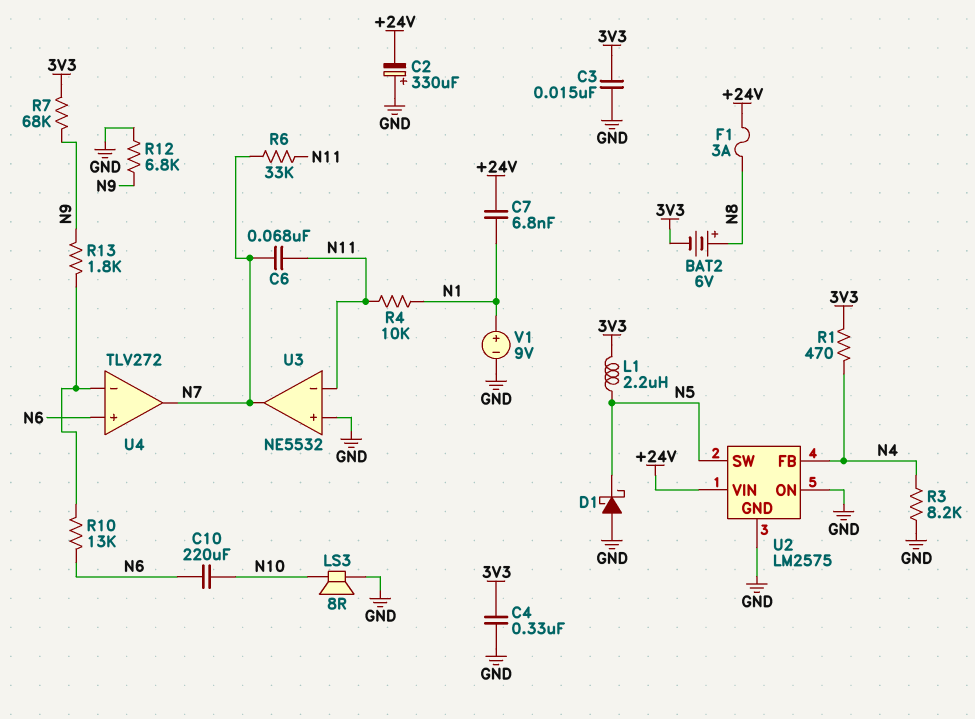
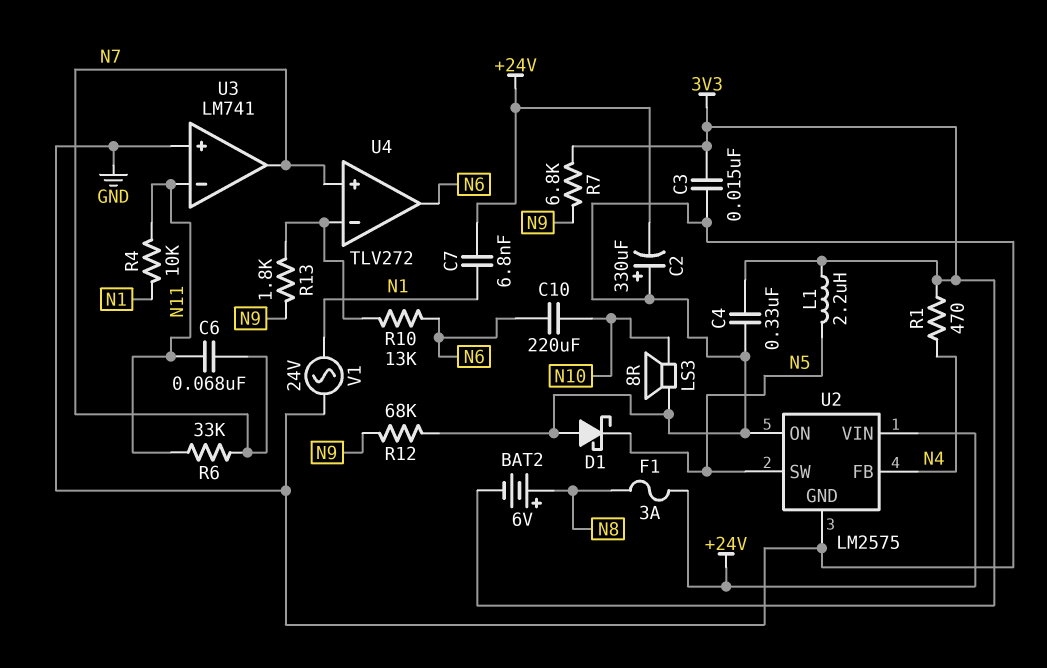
R3: 8.2k (GND, N4) -> none
R7: 68k (3V3, N9) -> 6.8k (3V3, N9)
R12: 6.8k (GND, N9) -> 68k (GND, N9)
U3: NE5532 -> LM741
U4 pin in+: N6 -> N7
U4 pin out: N7 -> N6
V1: 9V (plus N1, minus GND) -> AC 24V (GND, N1)

